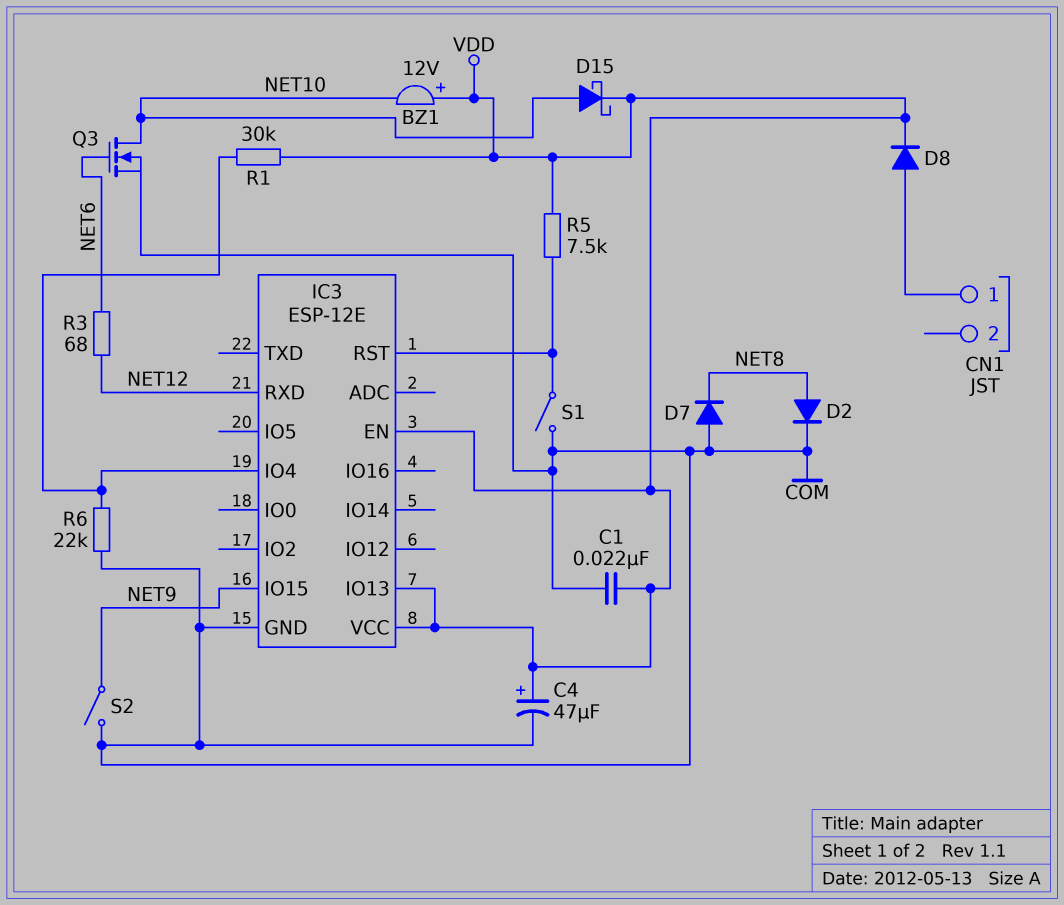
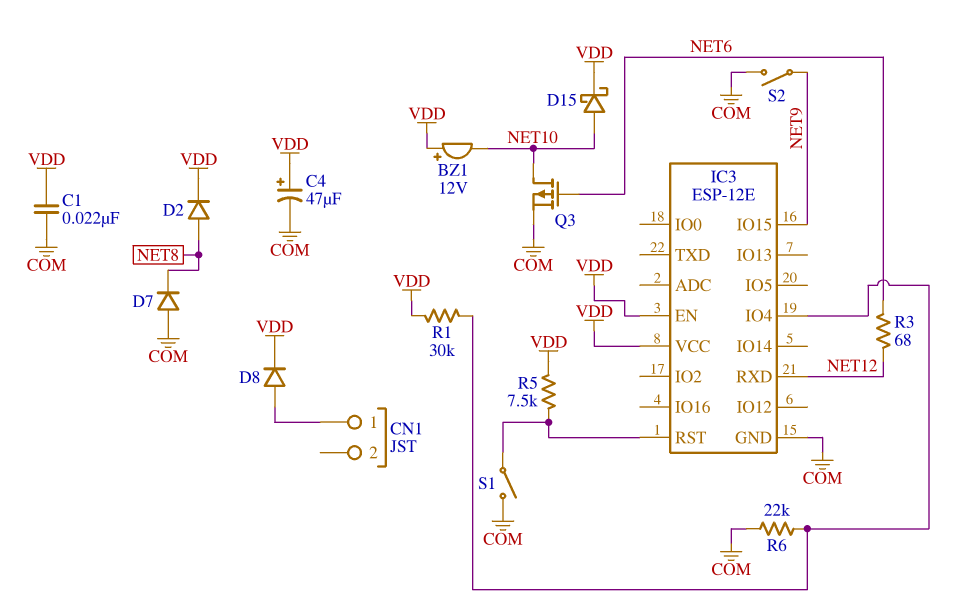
D2: diode (A NET8, K COM) -> diode (A NET8, K VDD)
IC3 pin IO13: VDD -> none
Q3: NMOS (G NET6, D NET10, S COM) -> PMOS (G NET6, D NET10, S COM)

